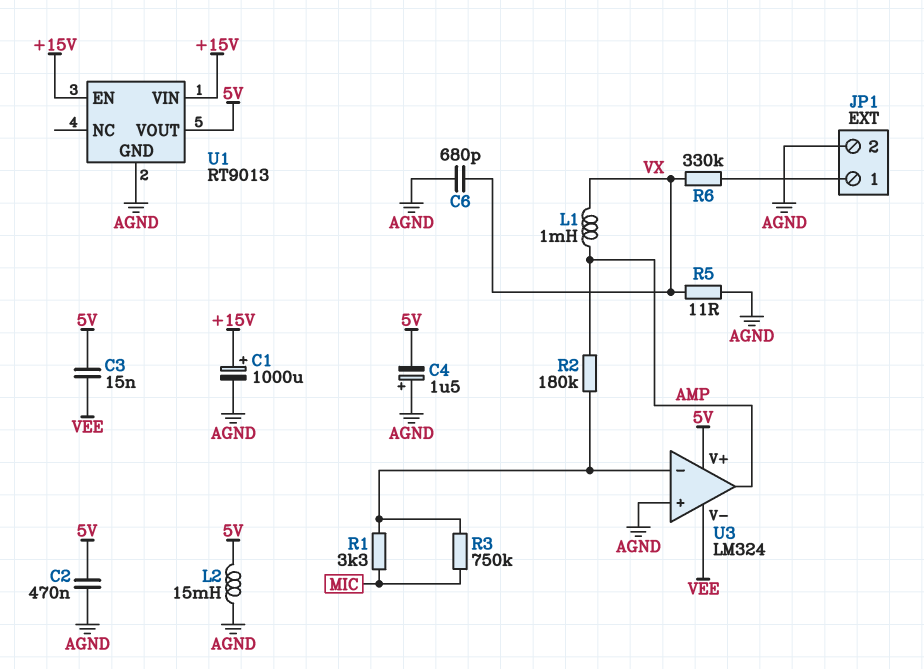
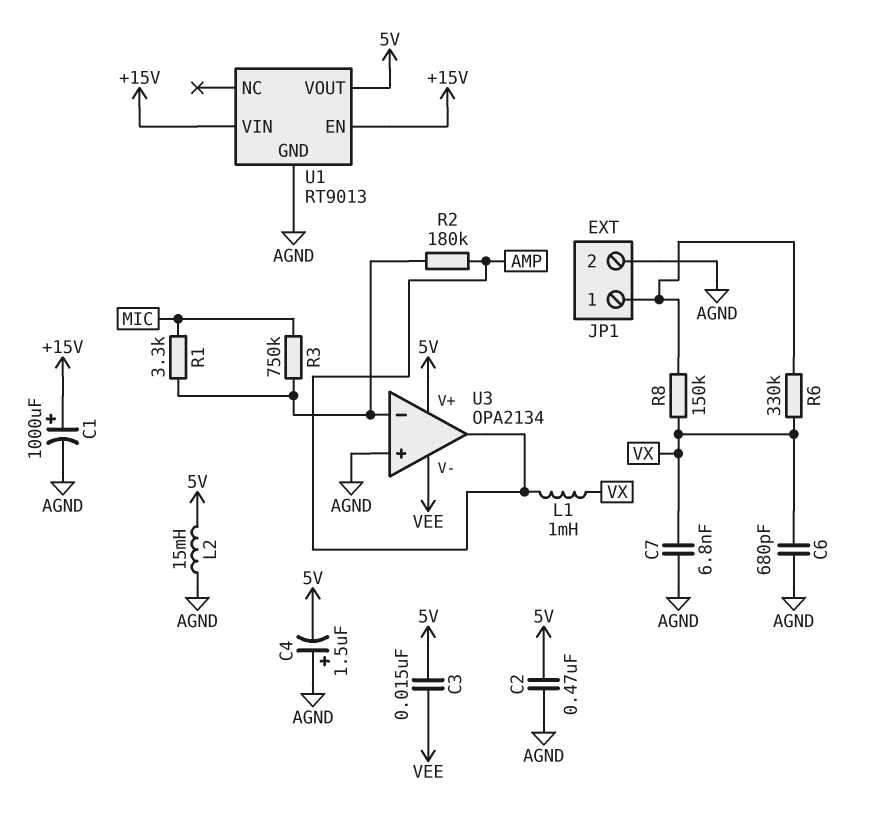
C7: none -> 6.8nF (AGND, VX)
R5: 11 (AGND, VX) -> none
R8: none -> 150k (JP1/1, VX)
U3: LM324 -> OPA2134

